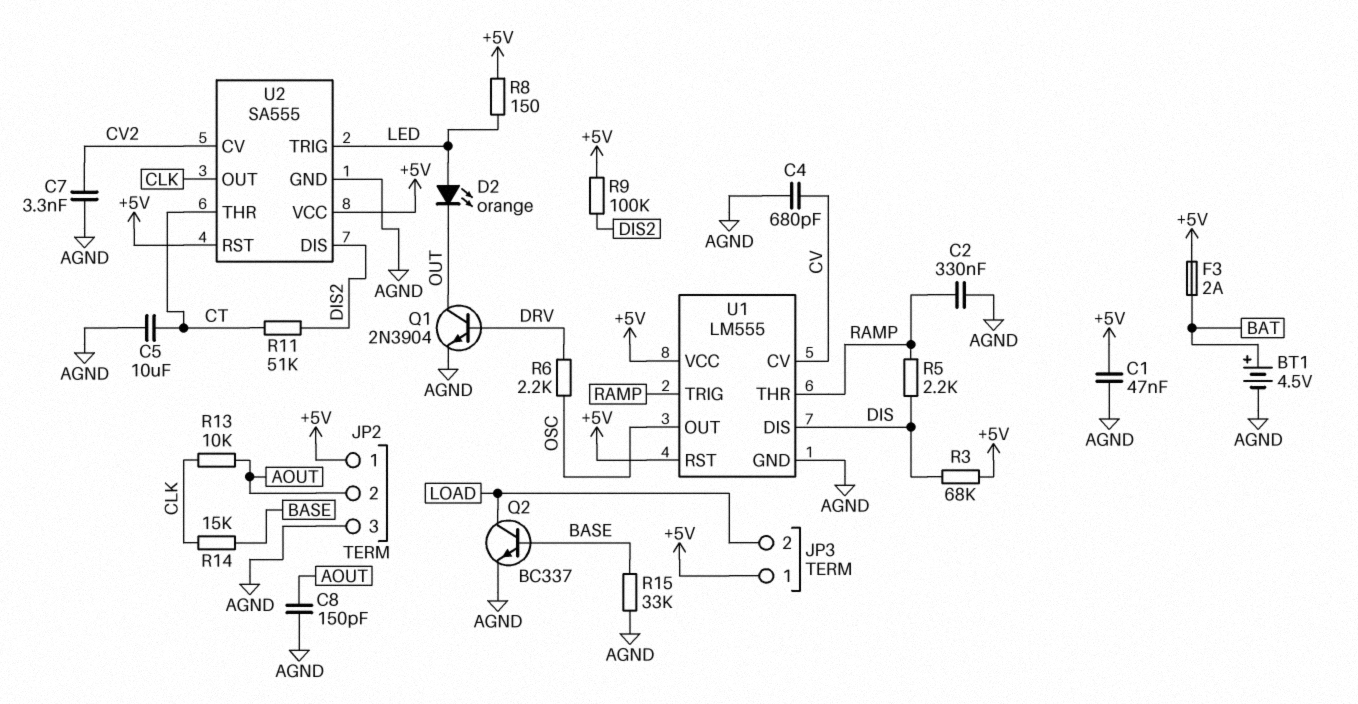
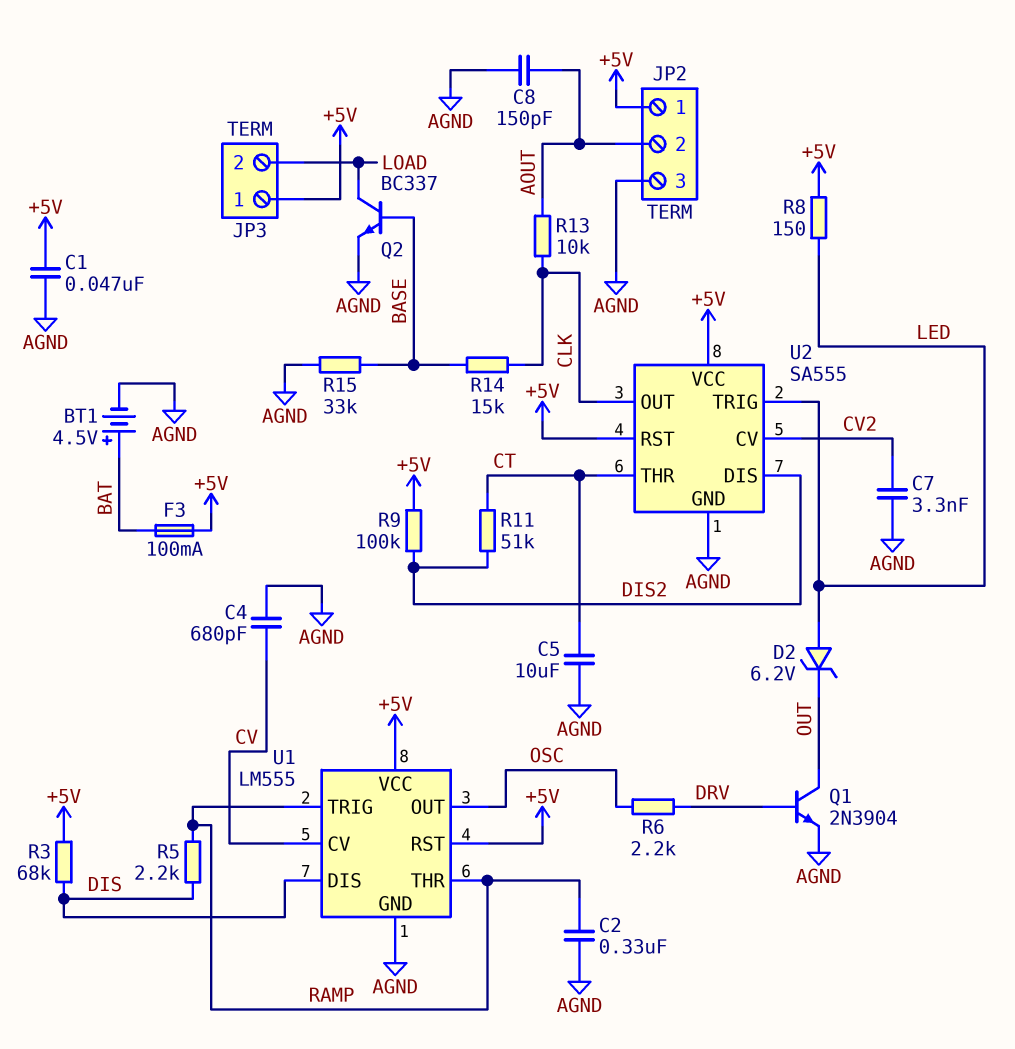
D2: LED orange (A LED, K OUT) -> zener 6.2V (A LED, K OUT)
F3: 2A (+5V, BAT) -> 100mA (+5V, BAT)

